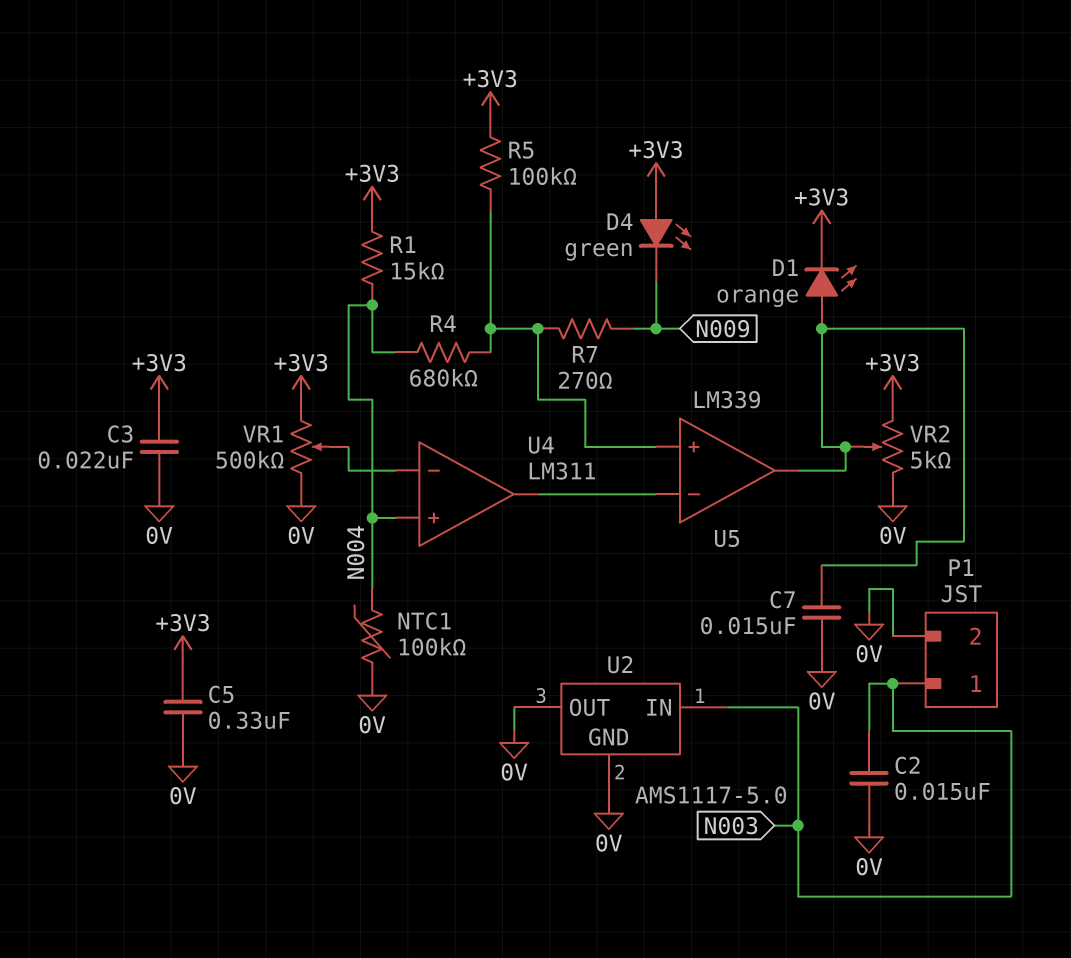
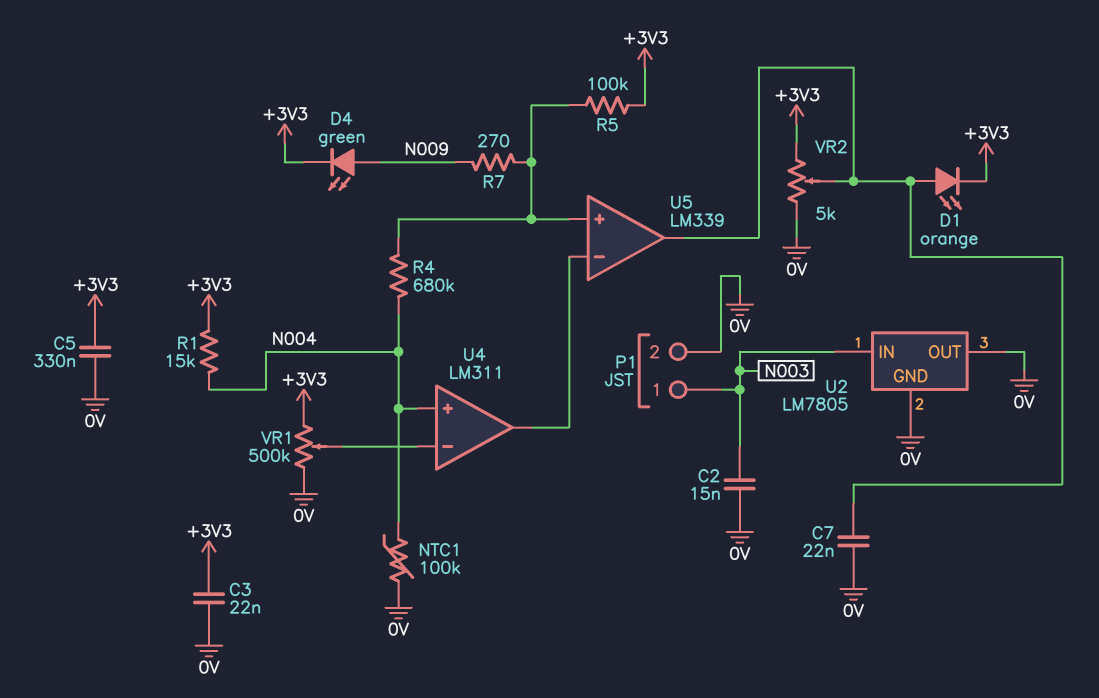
C7: 15nF (0V, U5/out) -> 22nF (0V, U5/out)
D4: LED green (A +3V3, K N009) -> LED green (A N009, K +3V3)
U2: AMS1117-5.0 -> LM7805

